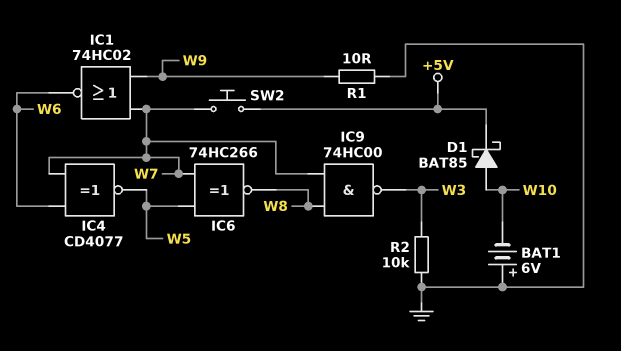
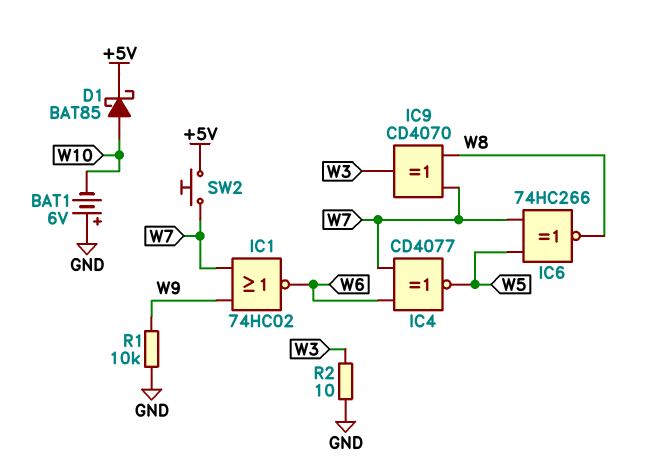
IC9: NAND 74HC00 (in W7, in W8, out W3) -> XOR CD4070 (in W7, in W8, out W3)
R1: 10 (GND, W9) -> 10k (GND, W9)
R2: 10k (GND, W3) -> 10 (GND, W3)

